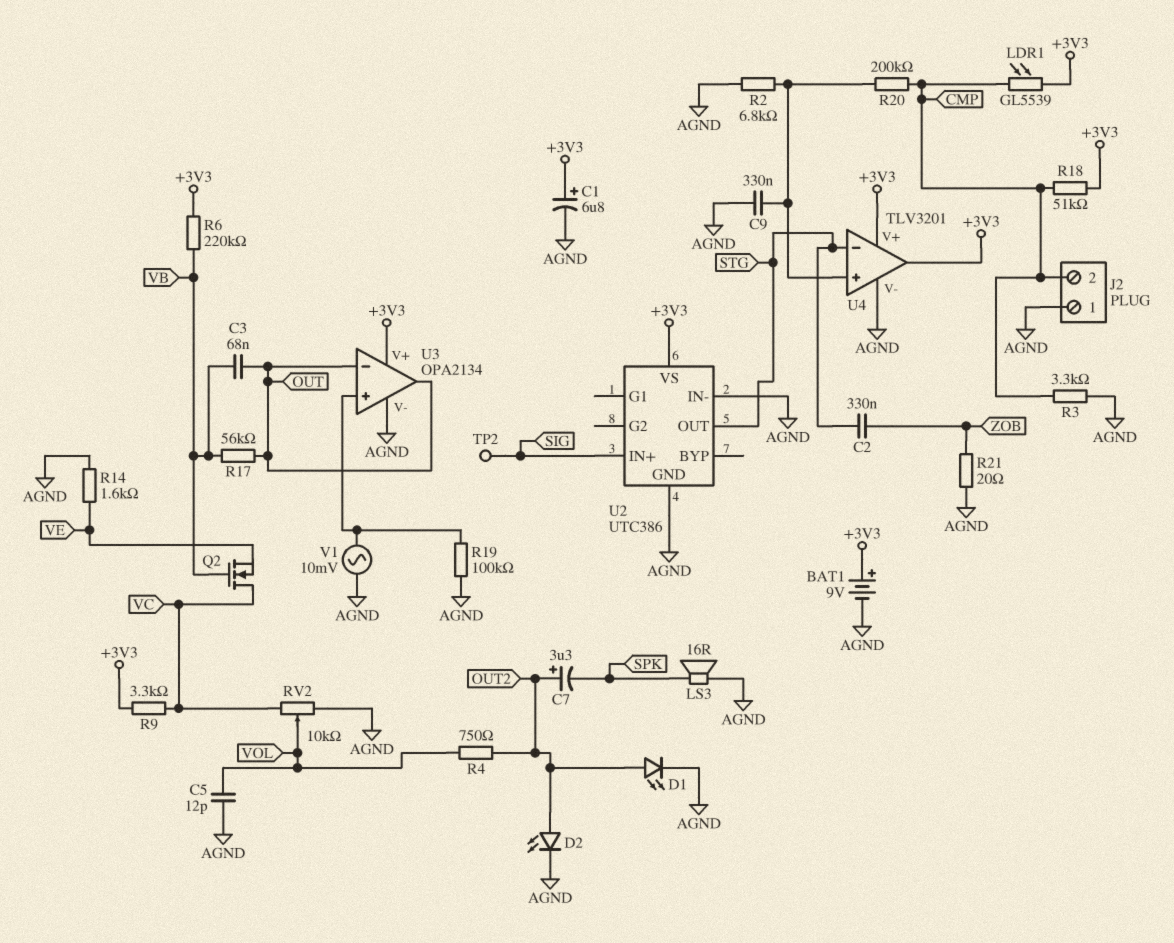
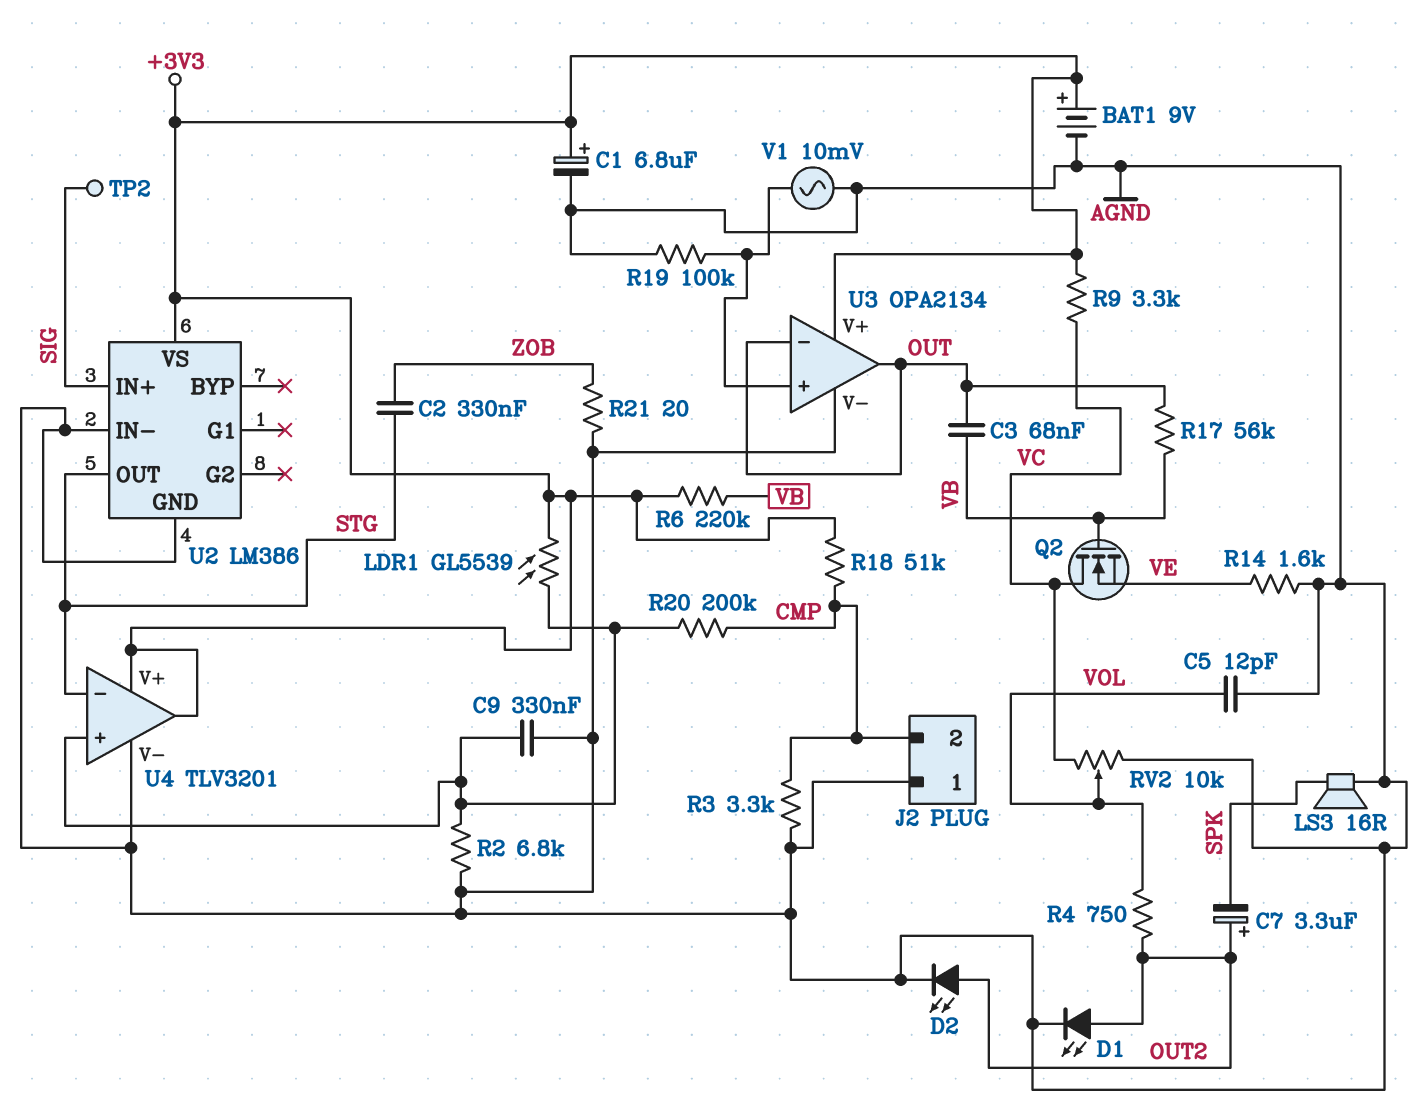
LDR1: GL5539 (+3V3, CMP) -> GL5539 (+3V3, U4/in+)
U2: UTC386 -> LM386

